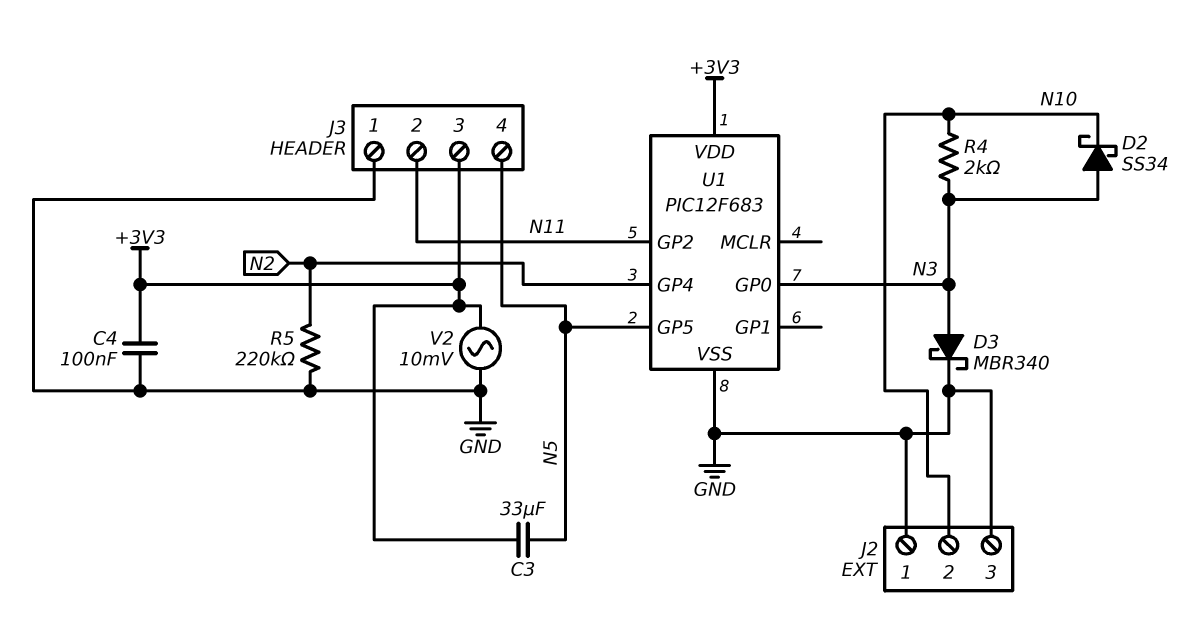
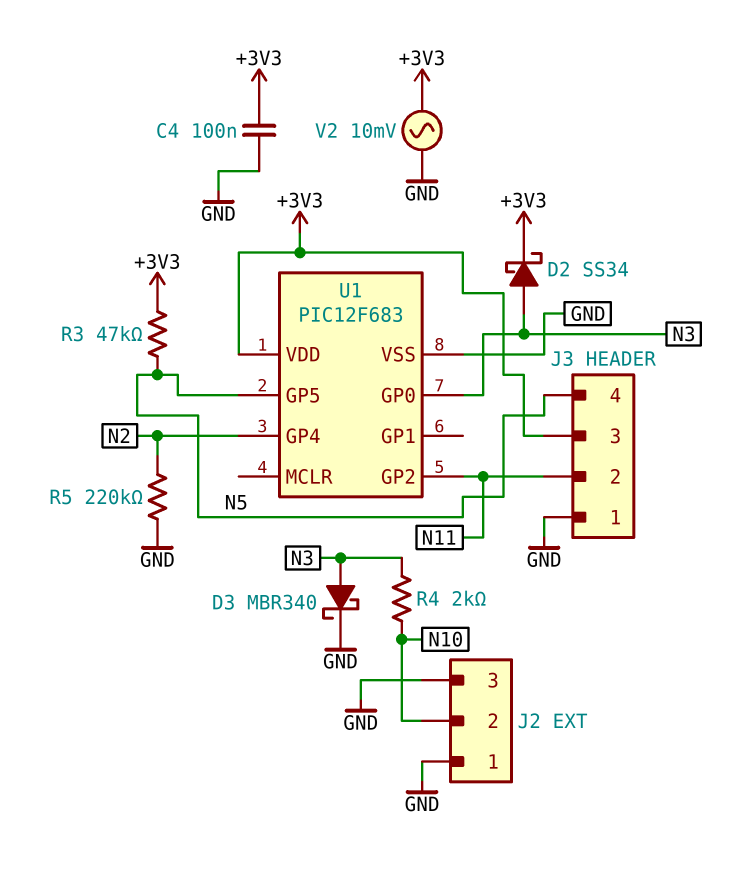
C3: 33uF (+3V3, N5) -> none
D2: schottky SS34 (A N3, K N10) -> schottky SS34 (A N3, K +3V3)
R3: none -> 47k (+3V3, N5)

